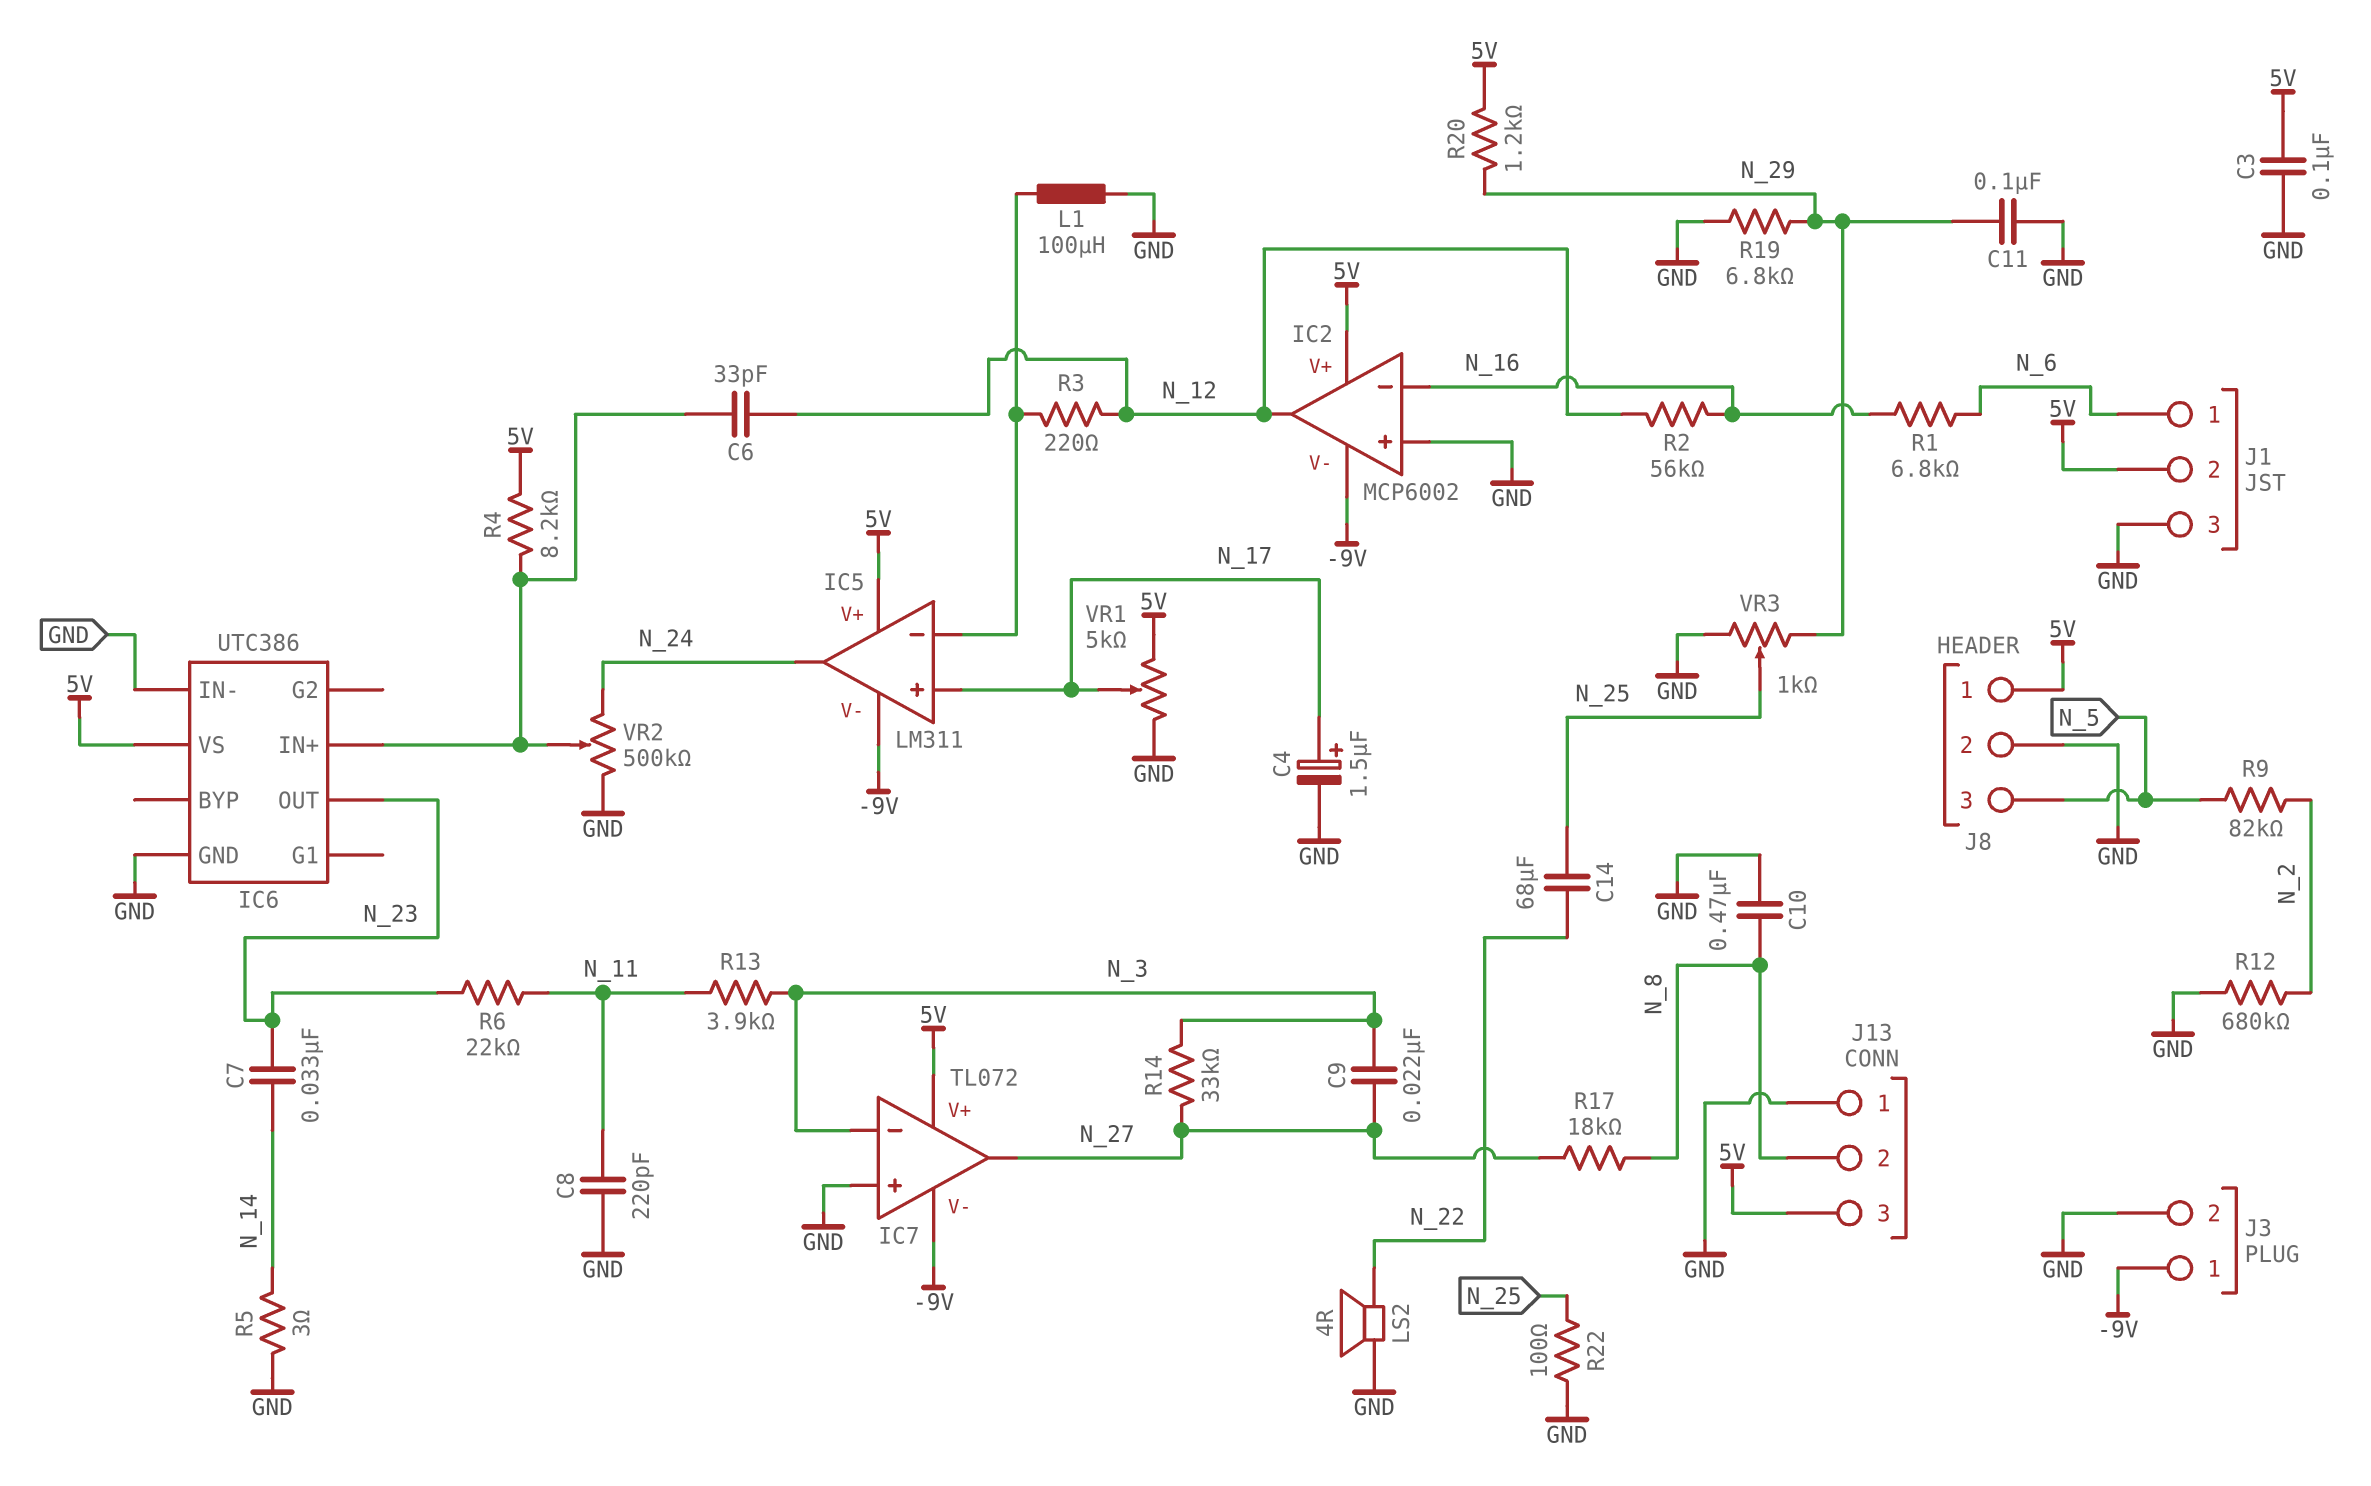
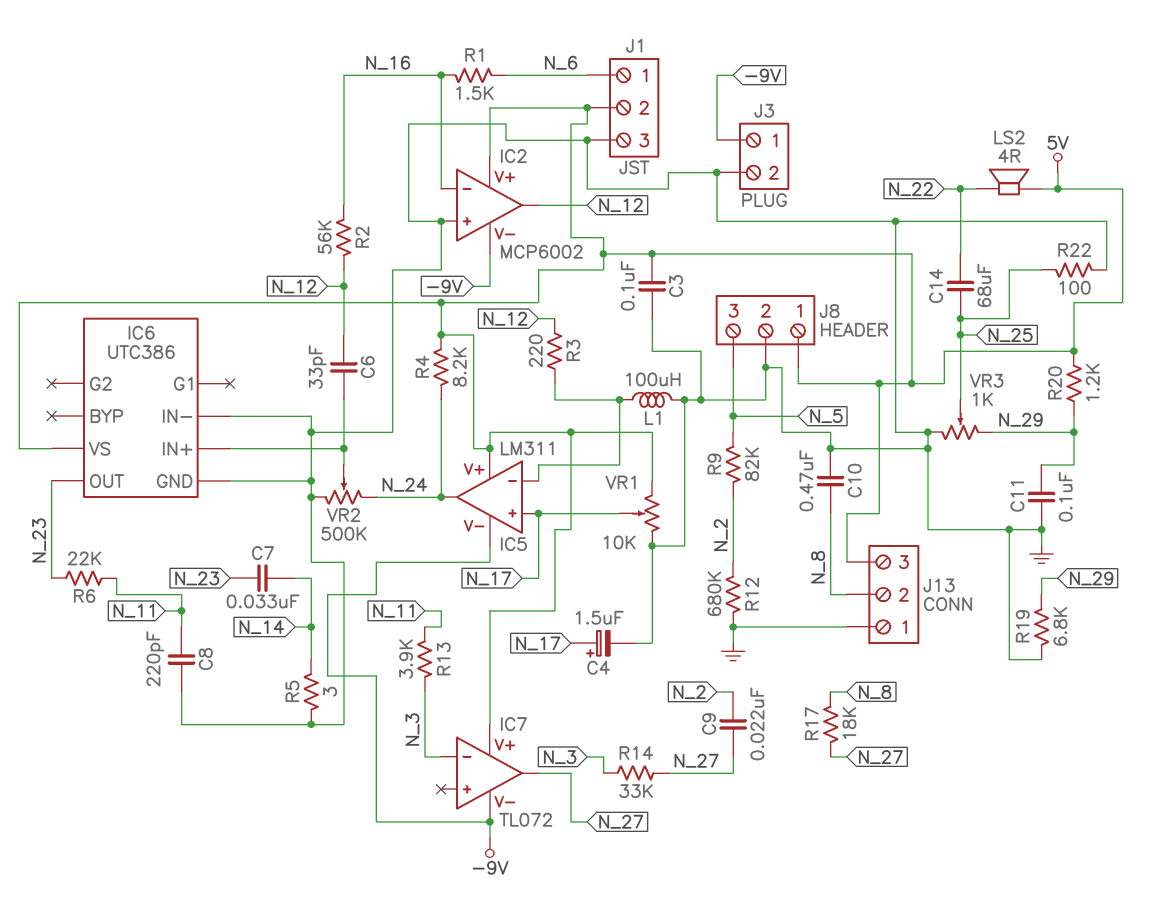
C9: 22nF (N_3, N_27) -> 22nF (N_2, N_27)
IC7 pin in+: GND -> none
LS2: speaker 4R (GND, N_22) -> speaker 4R (5V, N_22)
R1: 6.8k (N_6, N_16) -> 1.5k (N_6, N_16)
R4: 8.2k (5V, IC6/IN+) -> 8.2k (5V, N_24)
VR1: 5k (5V, GND, wiper N_17) -> 10k (5V, GND, wiper N_17)

